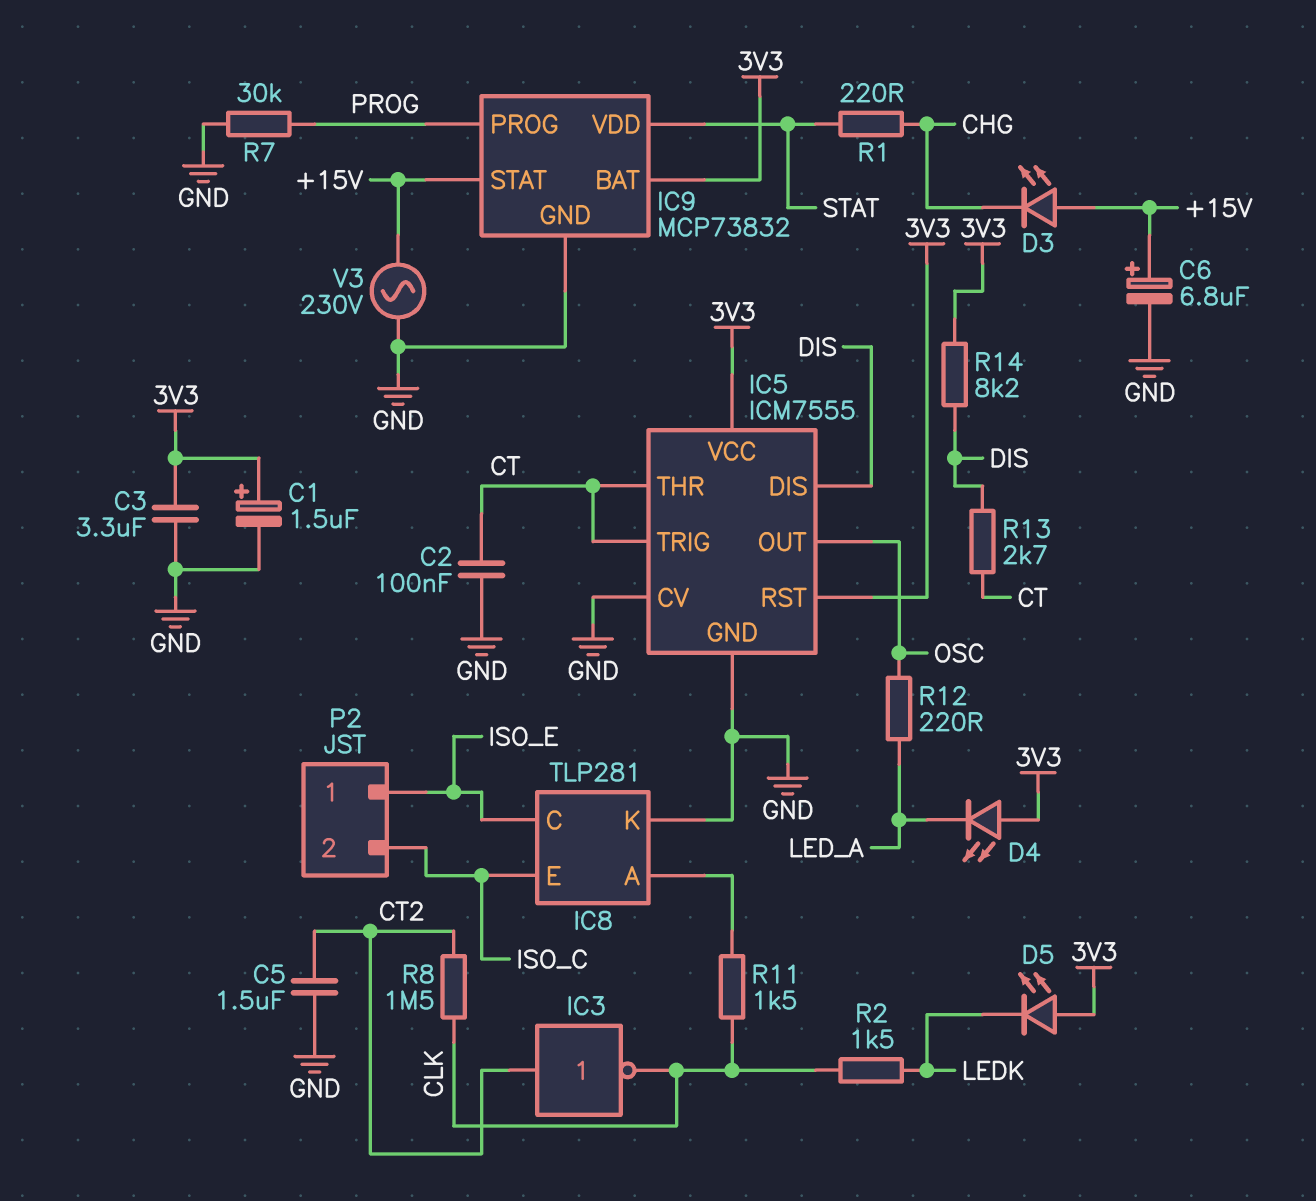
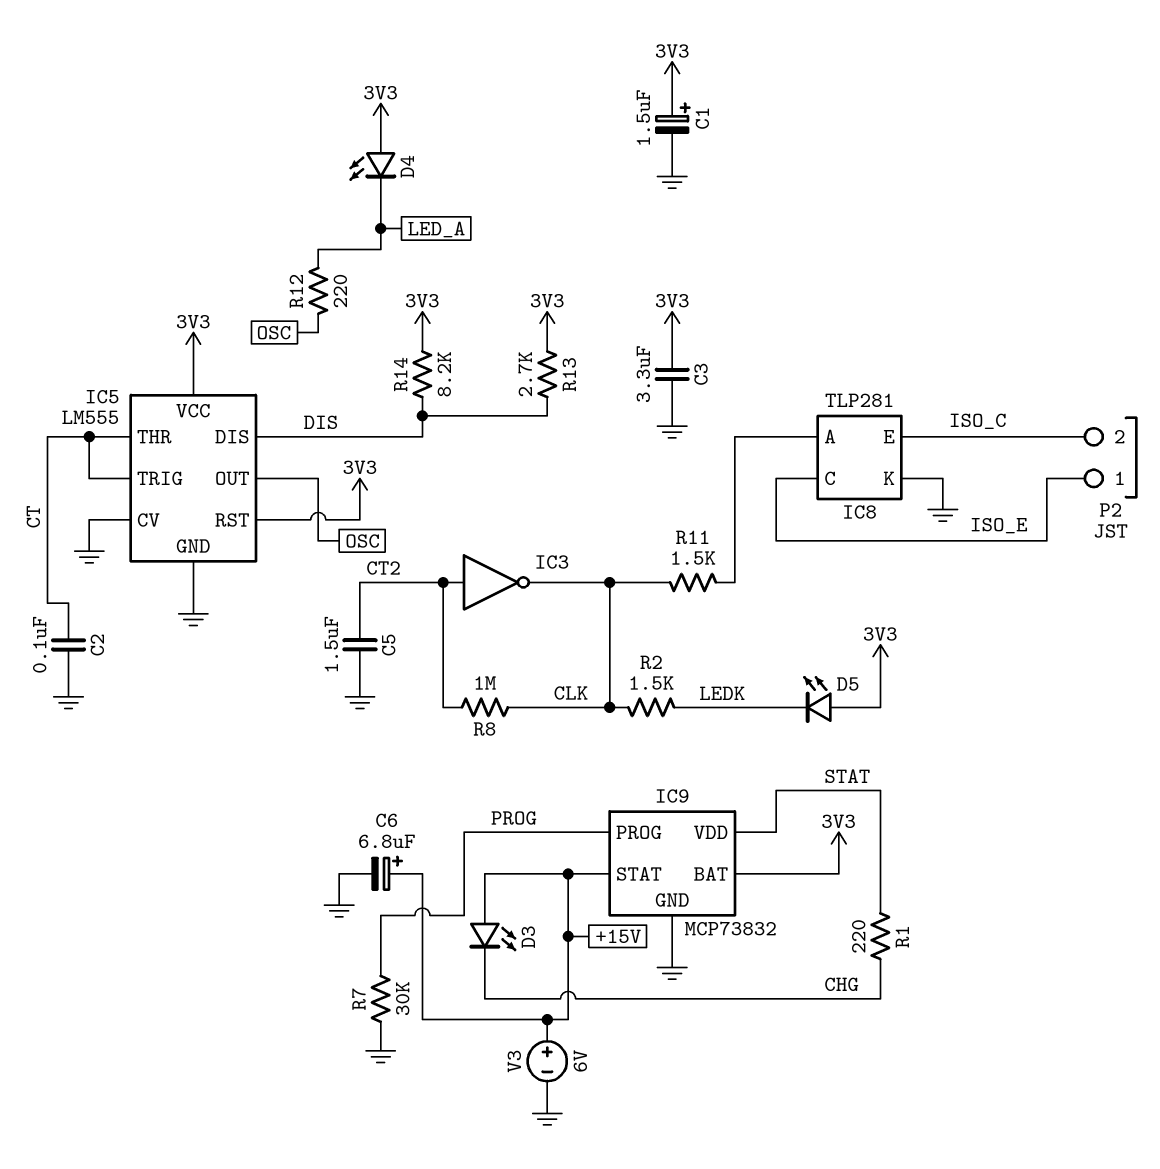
IC5: ICM7555 -> LM555
R8: 1.5M (CLK, CT2) -> 1M (CLK, CT2)
R13: 2.7k (CT, DIS) -> 2.7k (3V3, DIS)
V3: AC 230V (+15V, GND) -> 6V (plus +15V, minus GND)

